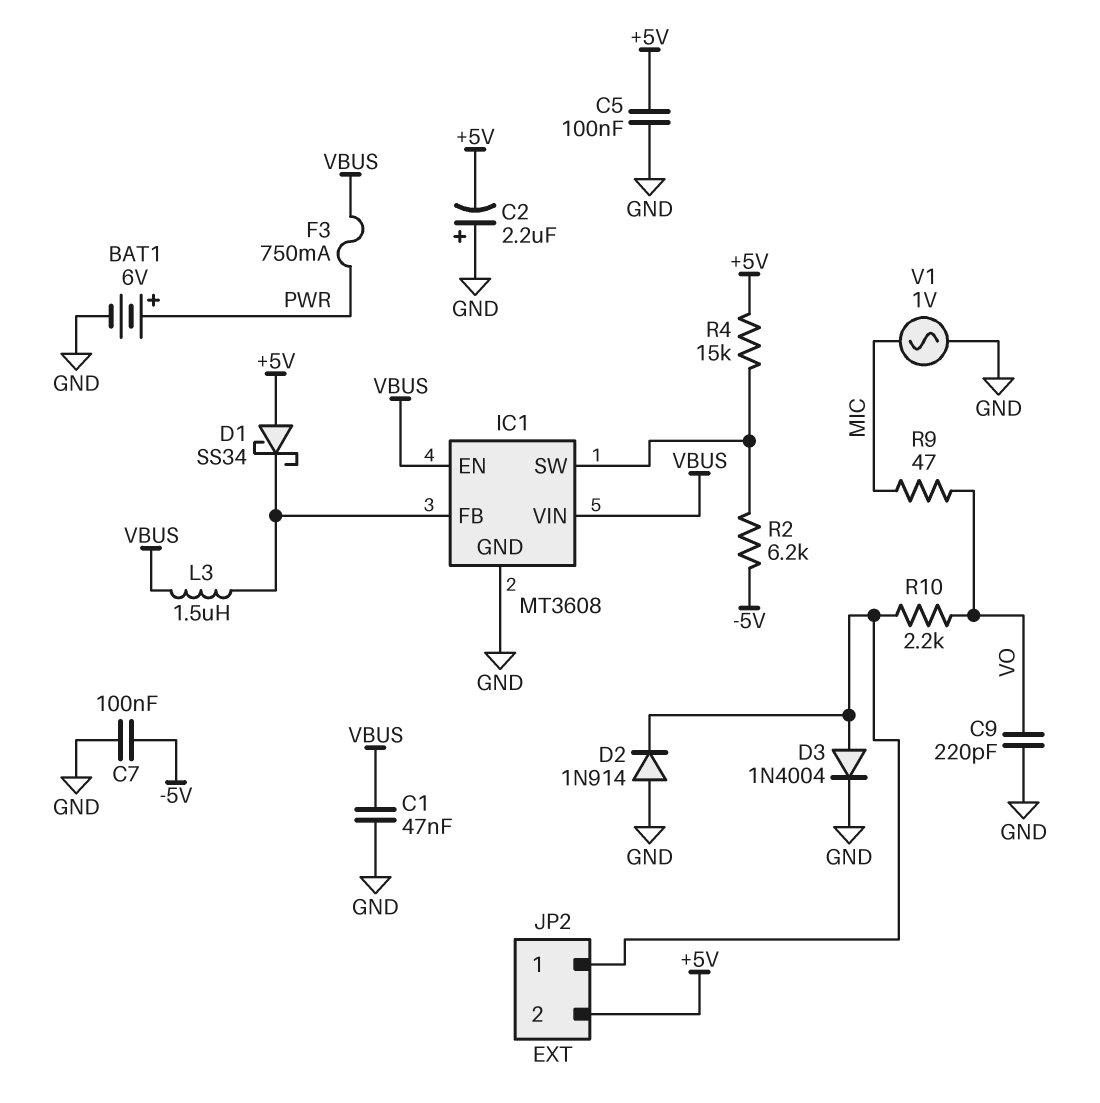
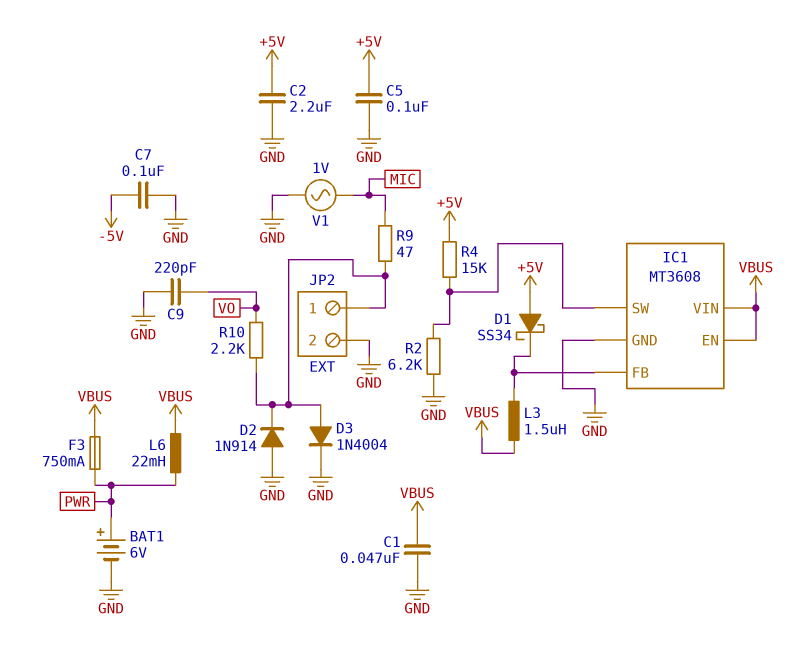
C2: 2.2uF (plus GND, minus +5V) -> 2.2uF (+5V, GND)
JP2 pin 2: +5V -> GND
L6: none -> 22mH (PWR, VBUS)
R2: 6.2k (-5V, IC1/SW) -> 6.2k (GND, IC1/SW)
R9: 47 (MIC, VO) -> 47 (JP2/1, MIC)

